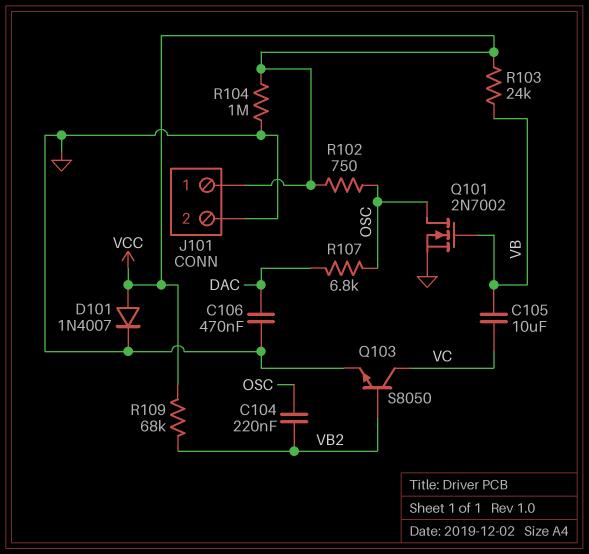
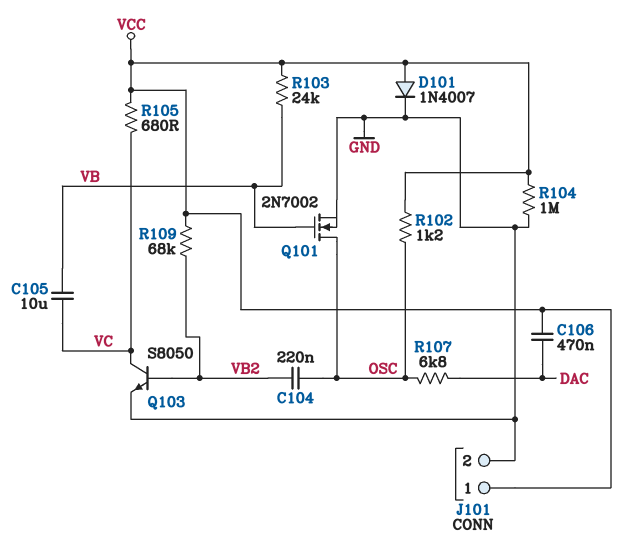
C106: 470nF (DAC, GND) -> 470nF (DAC, VCC)
R102: 750 (OSC, VCC) -> 1.2k (OSC, VCC)
R105: none -> 680 (VC, VCC)

